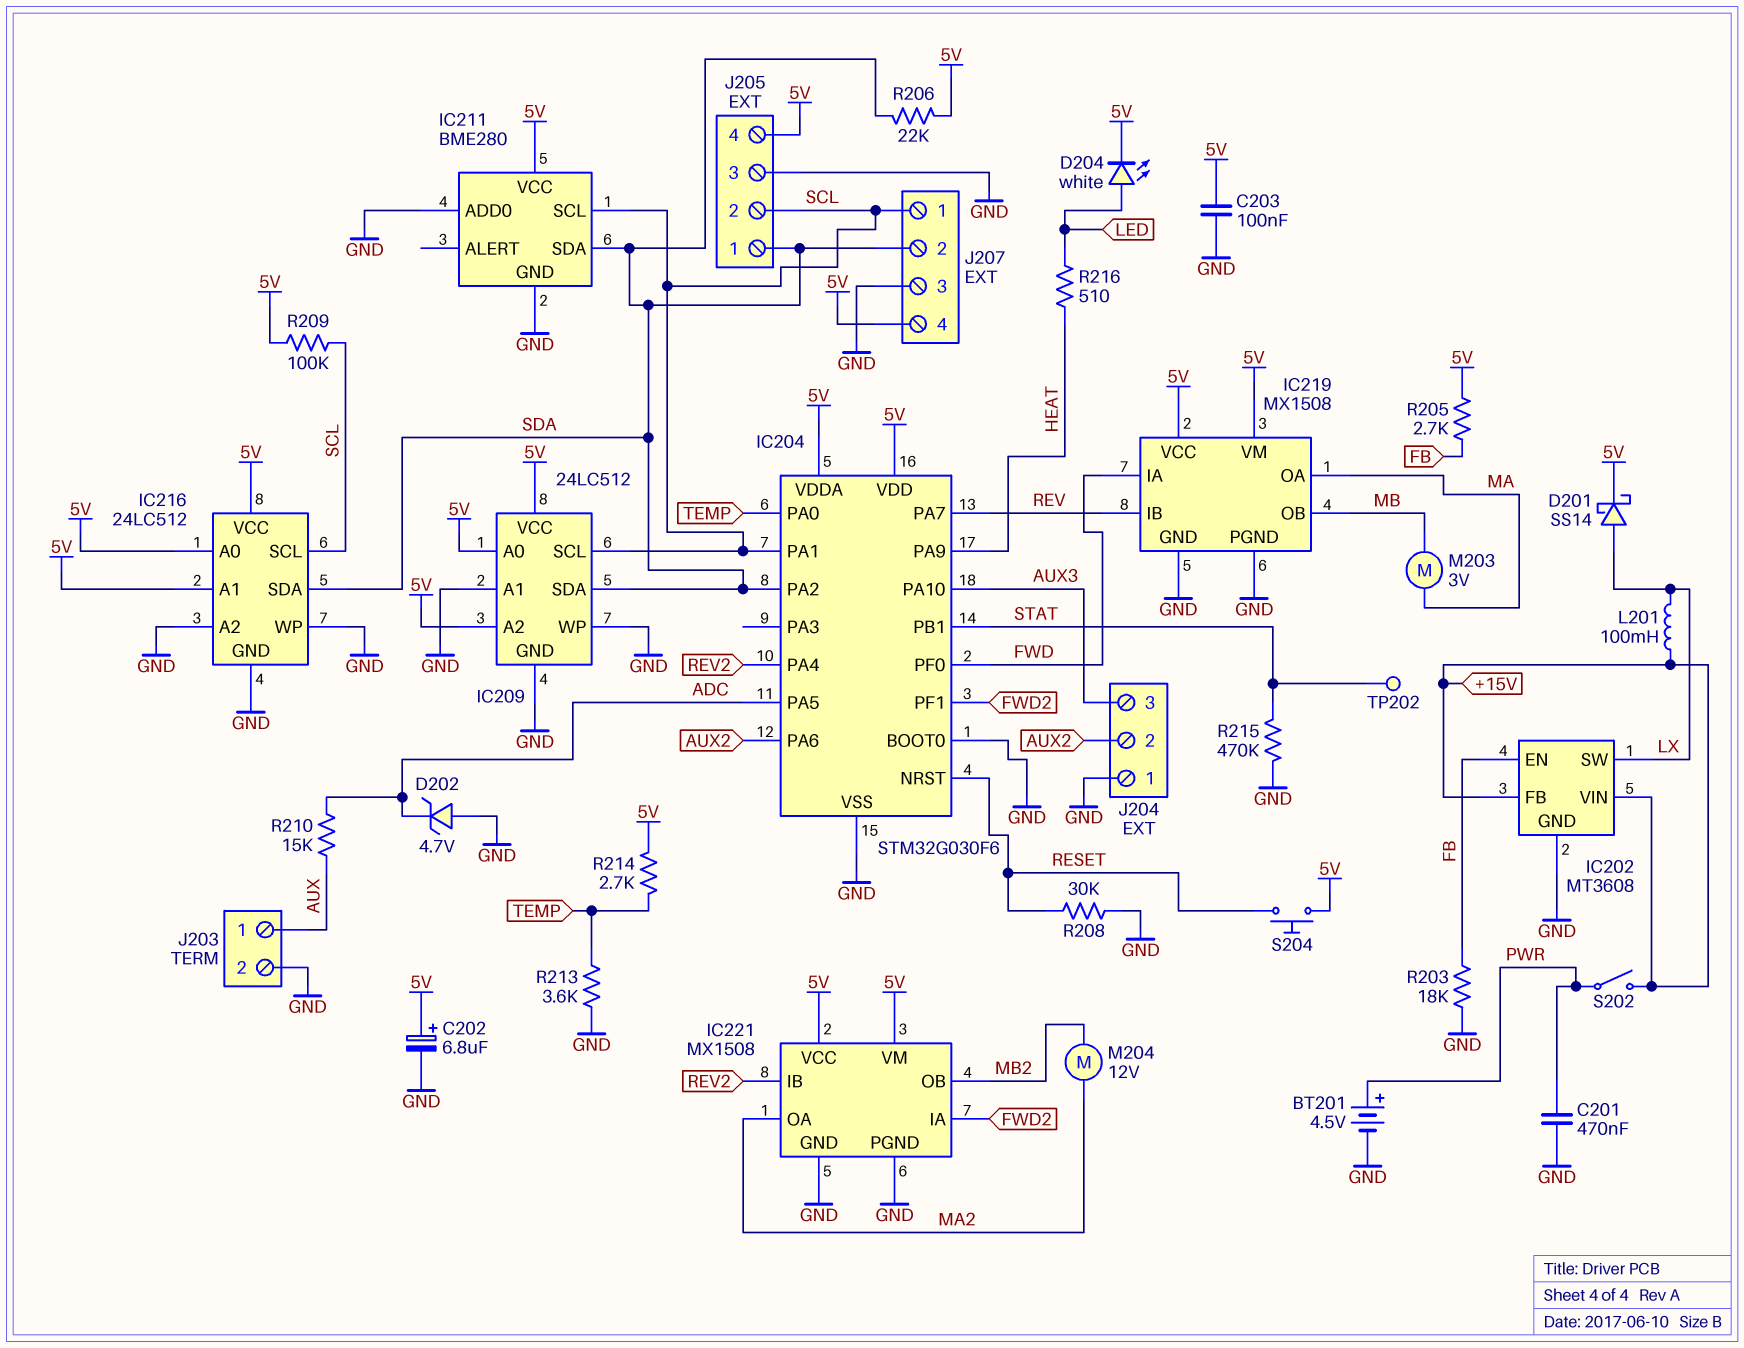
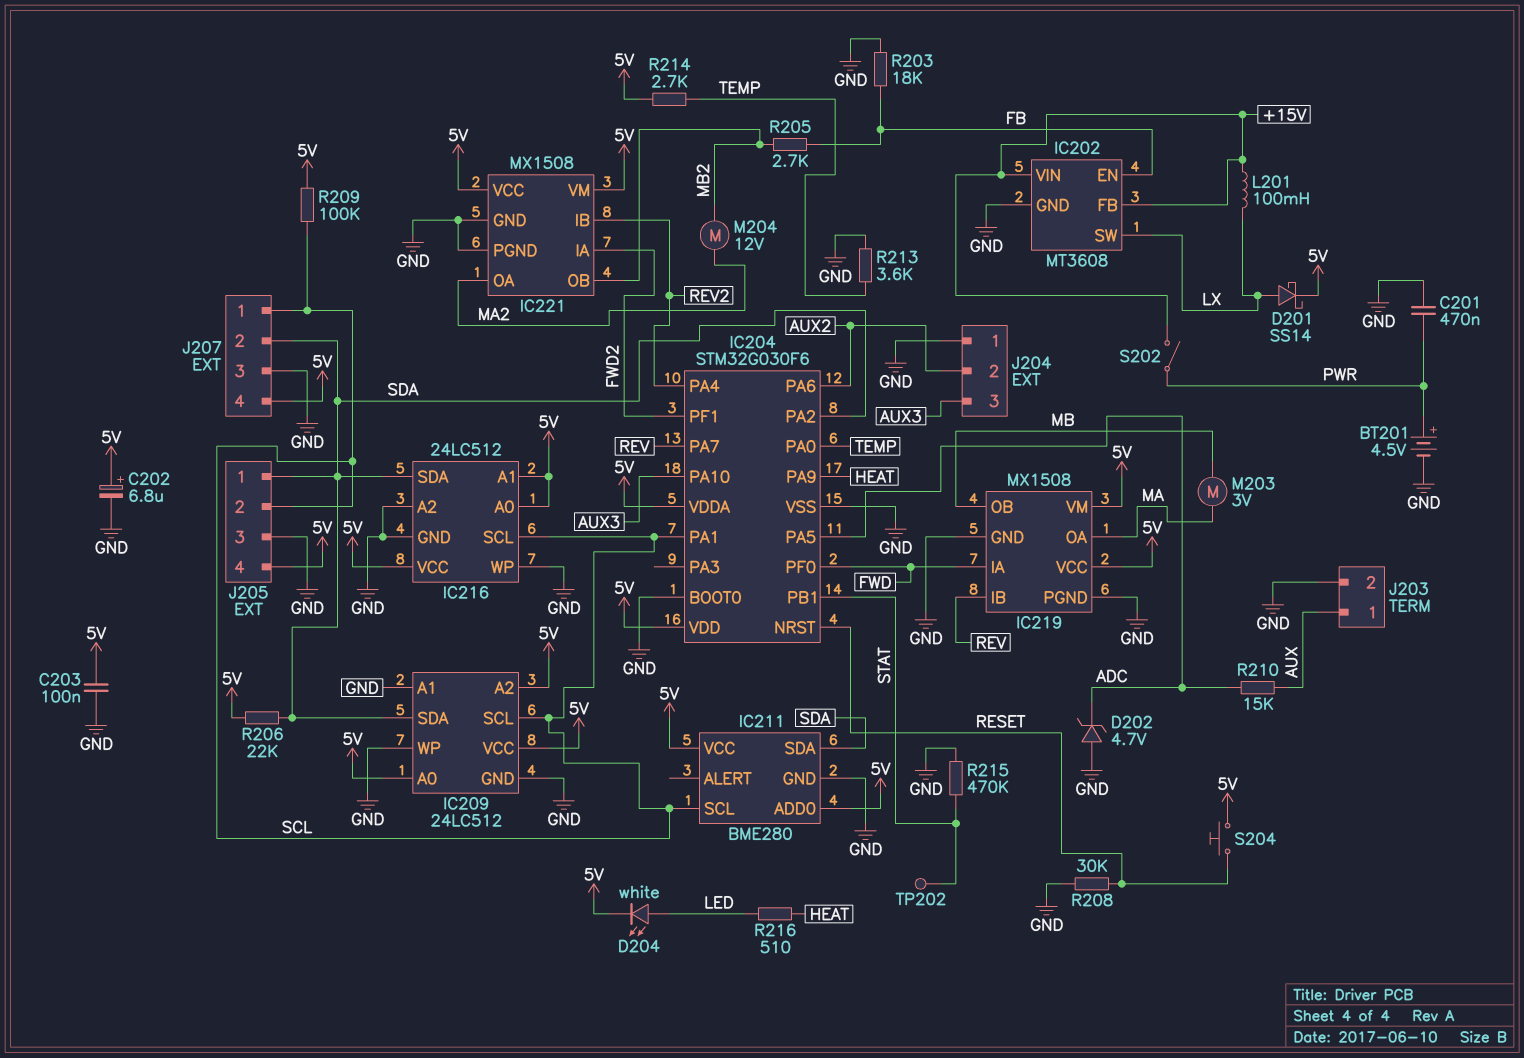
IC211 pin ADD0: GND -> 5V
R205: 2.7k (5V, FB) -> 2.7k (FB, MB2)

